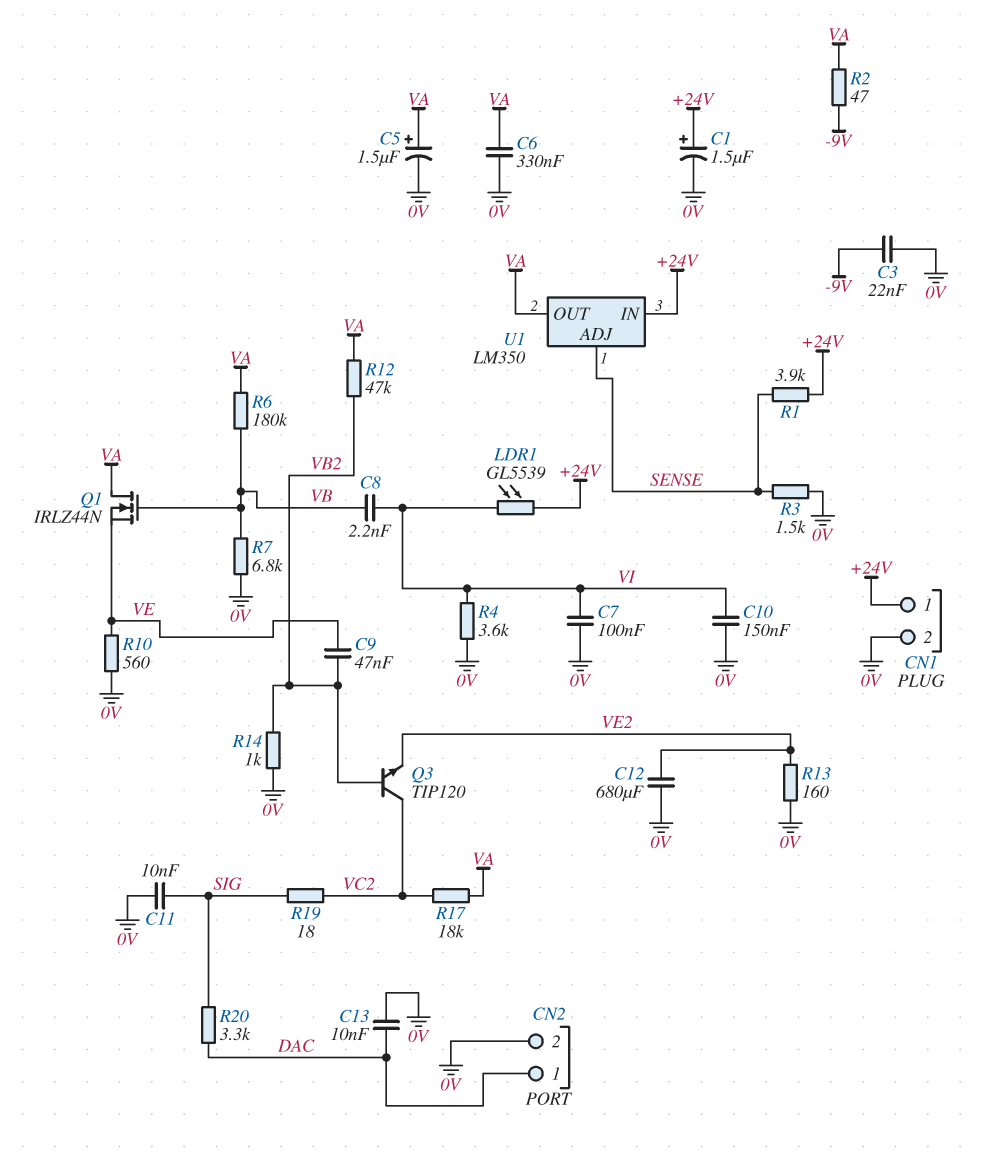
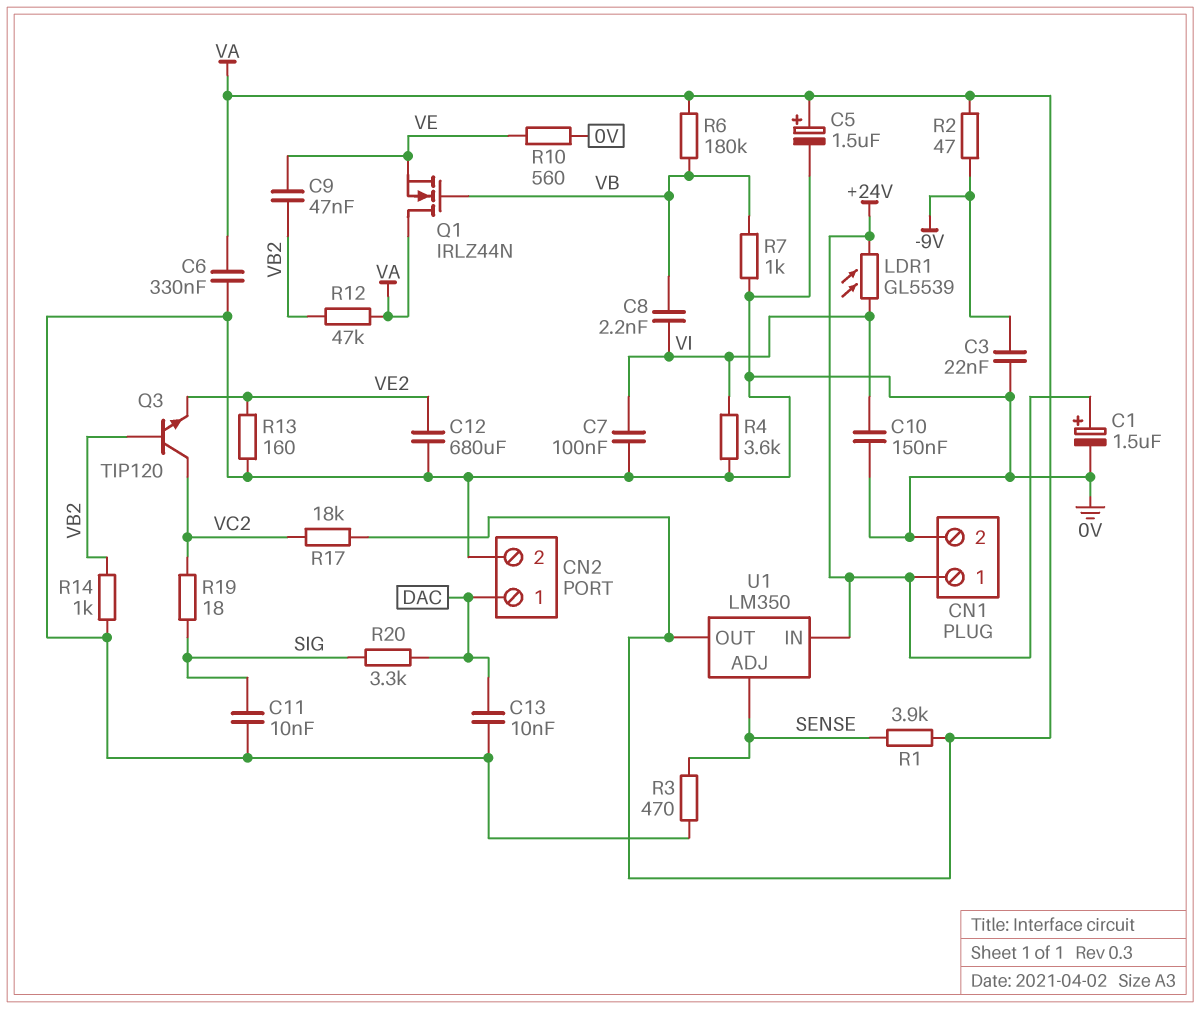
R1: 3.9k (+24V, SENSE) -> 3.9k (SENSE, VA)
R3: 1.5k (0V, SENSE) -> 470 (0V, SENSE)
R7: 6.8k (0V, VB) -> 1k (0V, VB)

